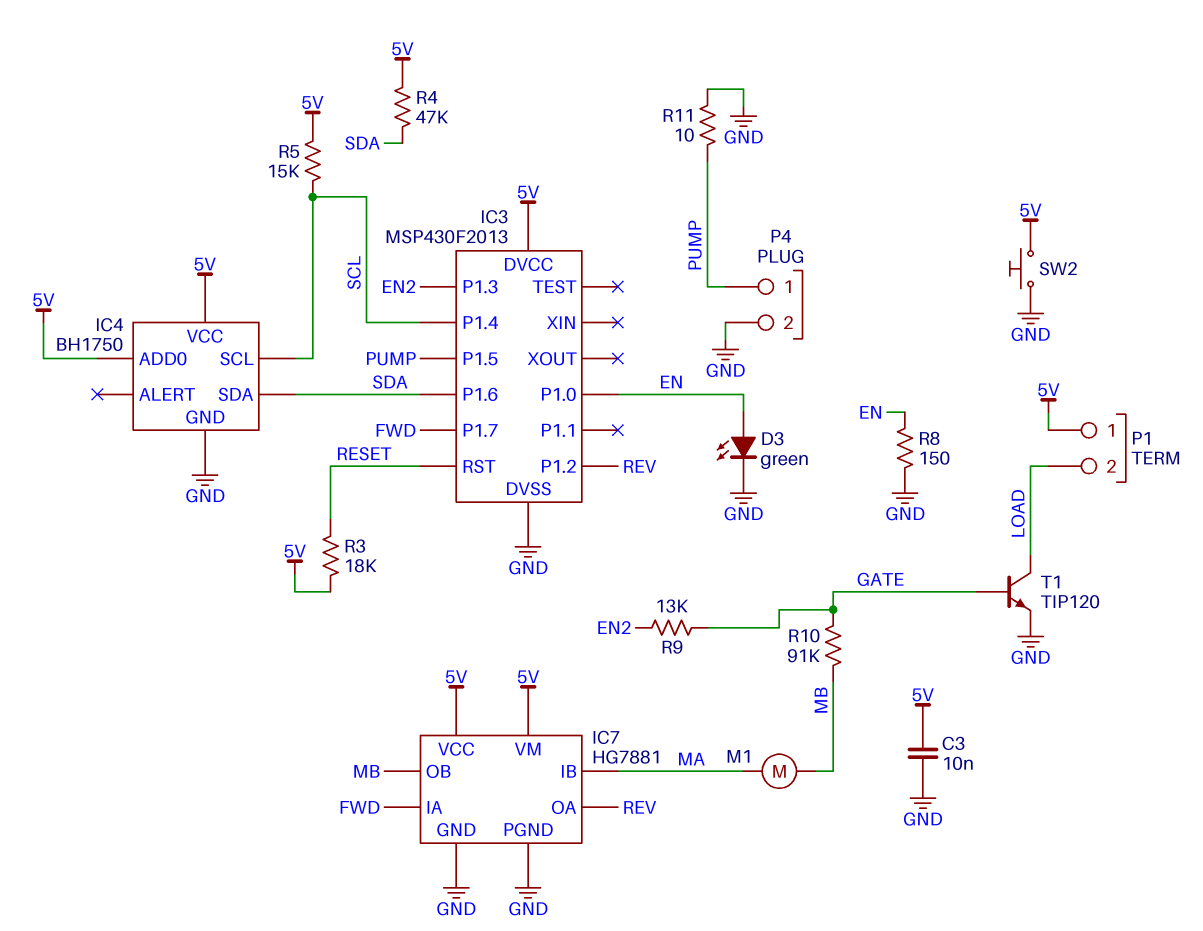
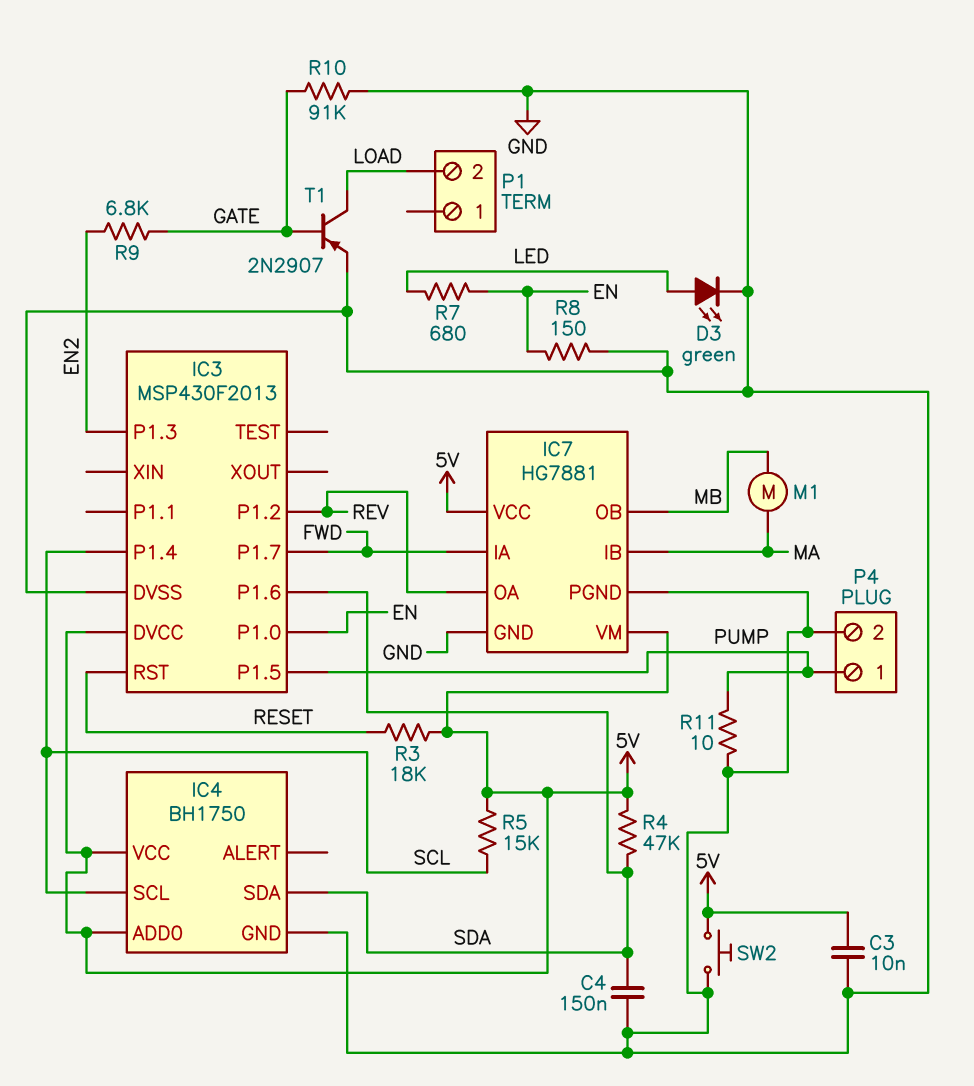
C4: none -> 150nF (GND, SDA)
D3: LED green (A EN, K GND) -> LED green (A LED, K GND)
P1 pin 1: 5V -> none
R7: none -> 680 (EN, LED)
R9: 13k (EN2, GATE) -> 6.8k (EN2, GATE)
R10: 91k (GATE, MB) -> 91k (GATE, GND)
T1: NPN TIP120 (B GATE, C LOAD, E GND) -> PNP 2N2907 (B GATE, C LOAD, E GND)

